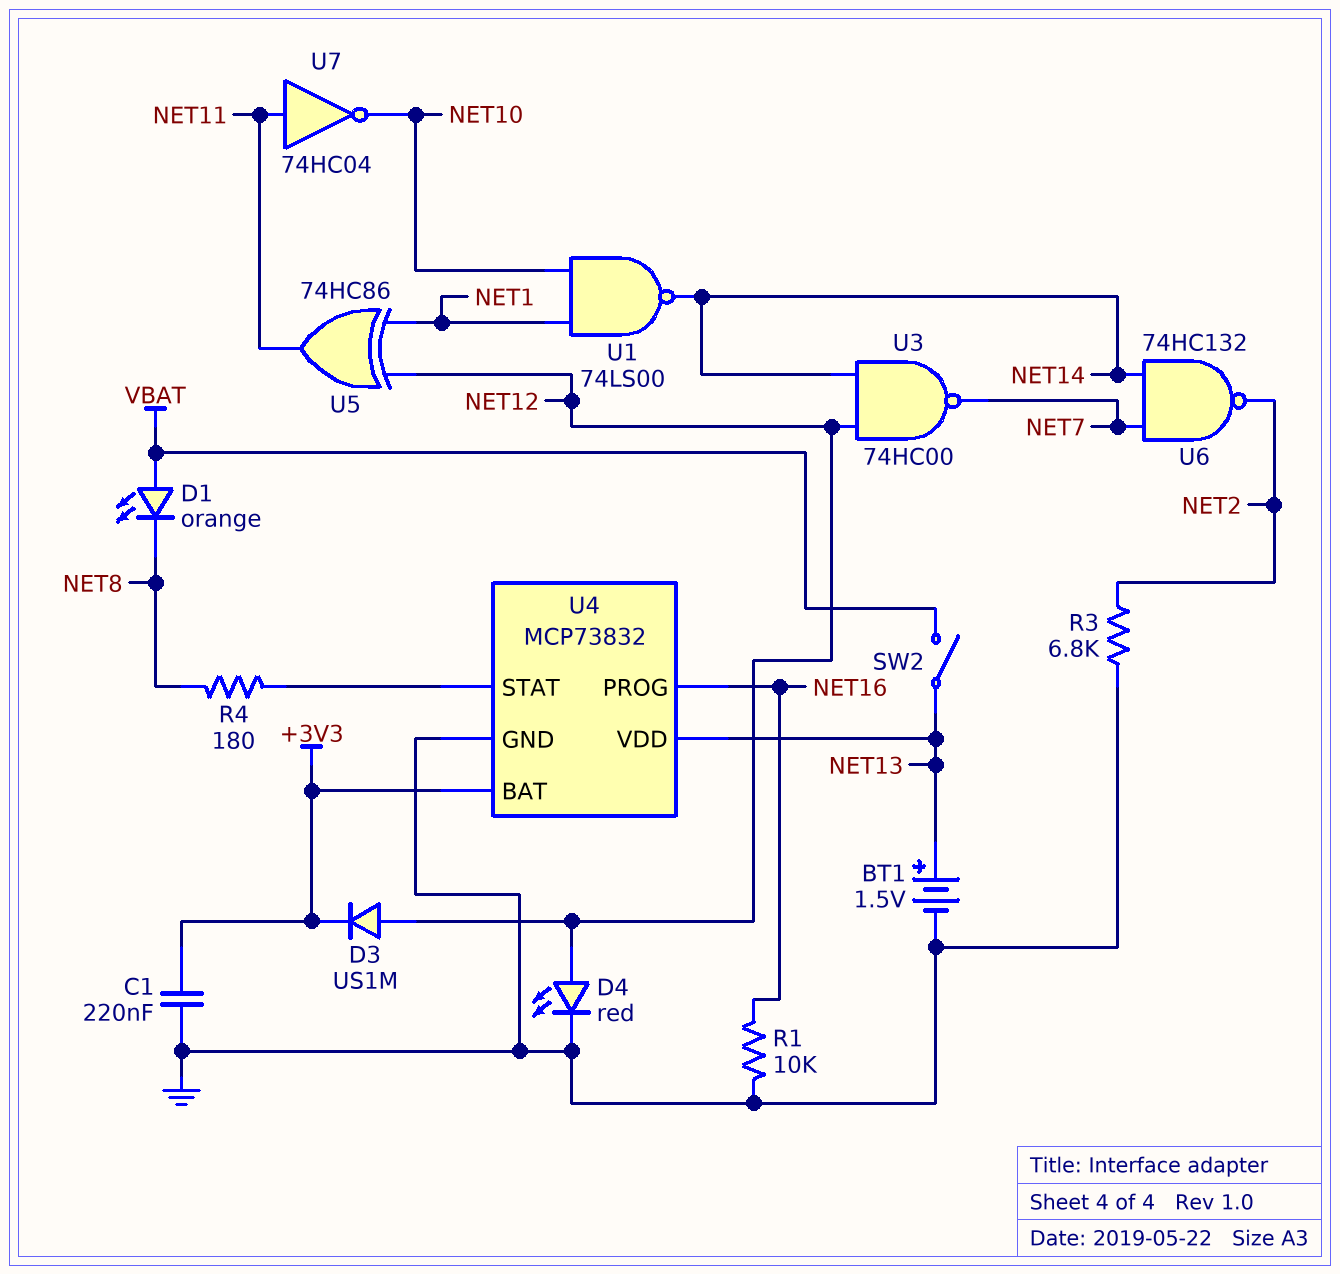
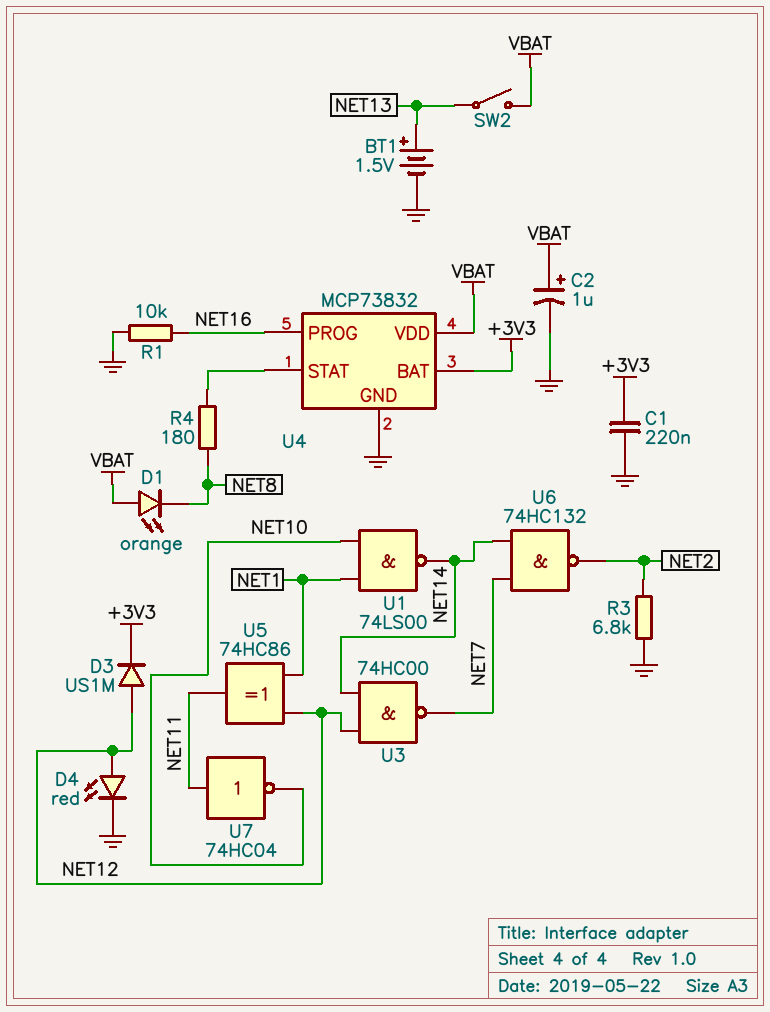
C2: none -> 1uF (plus VBAT, minus GND)
U4 pin VDD: NET13 -> VBAT

